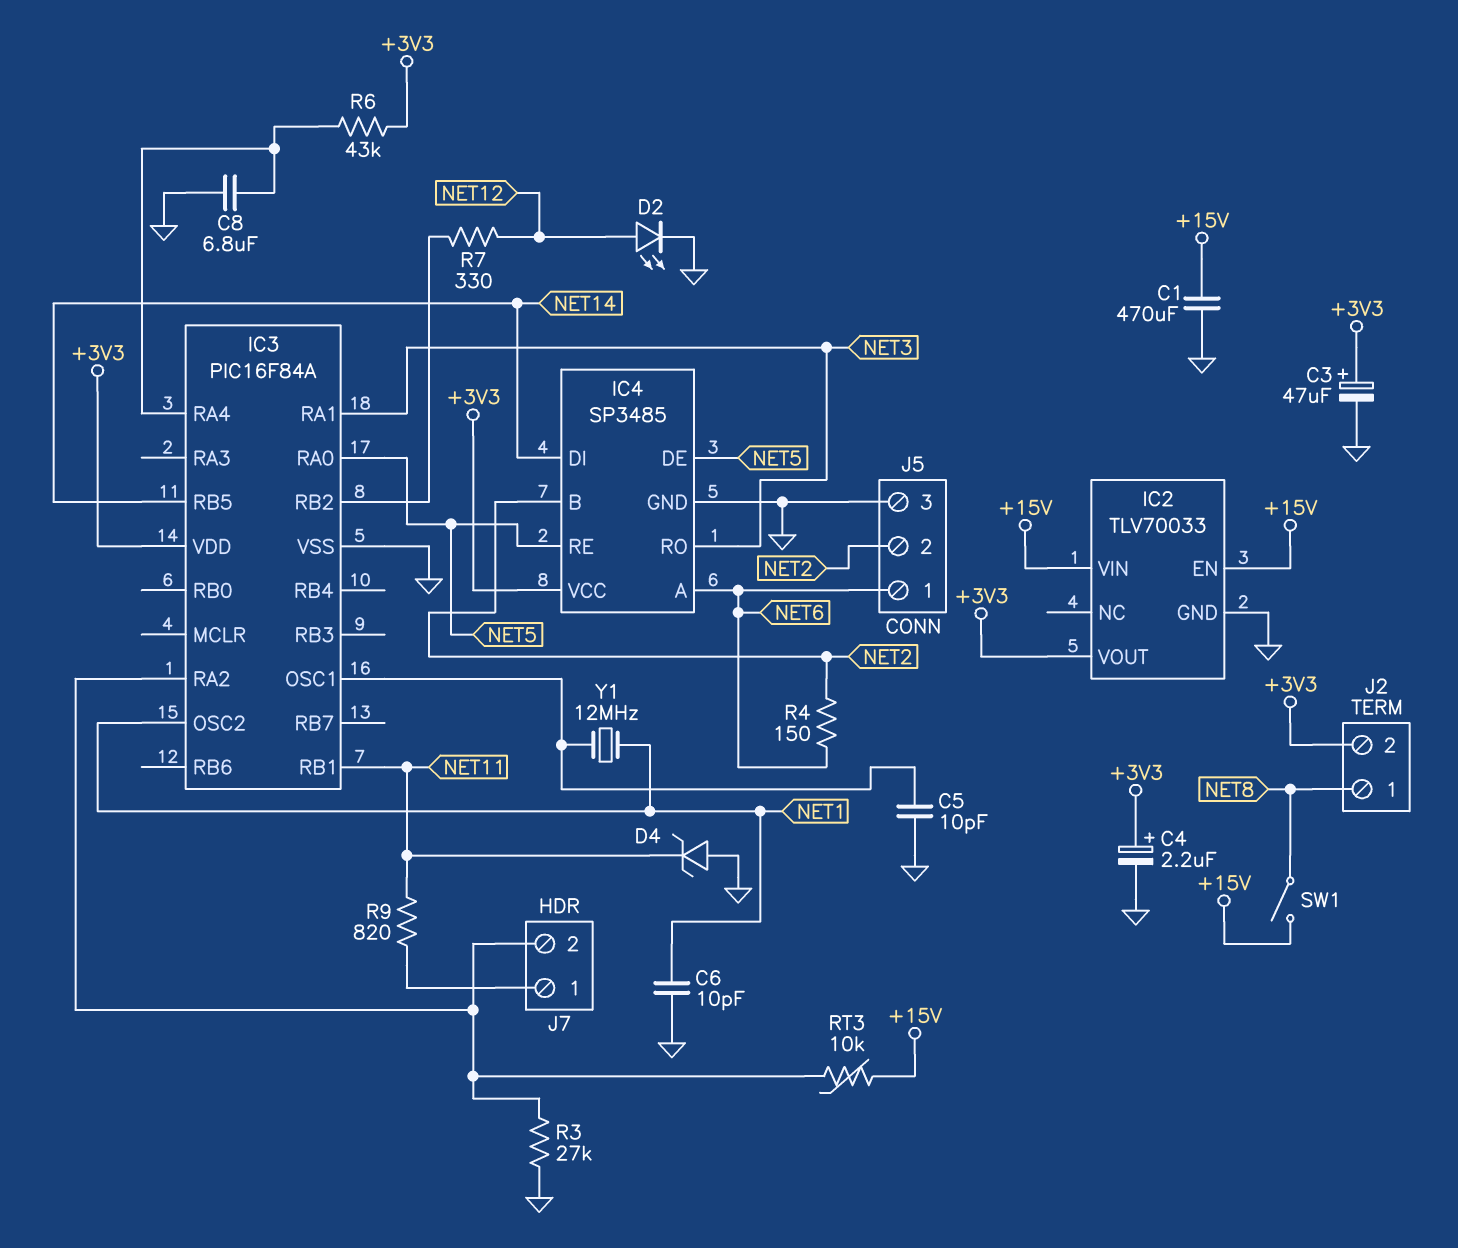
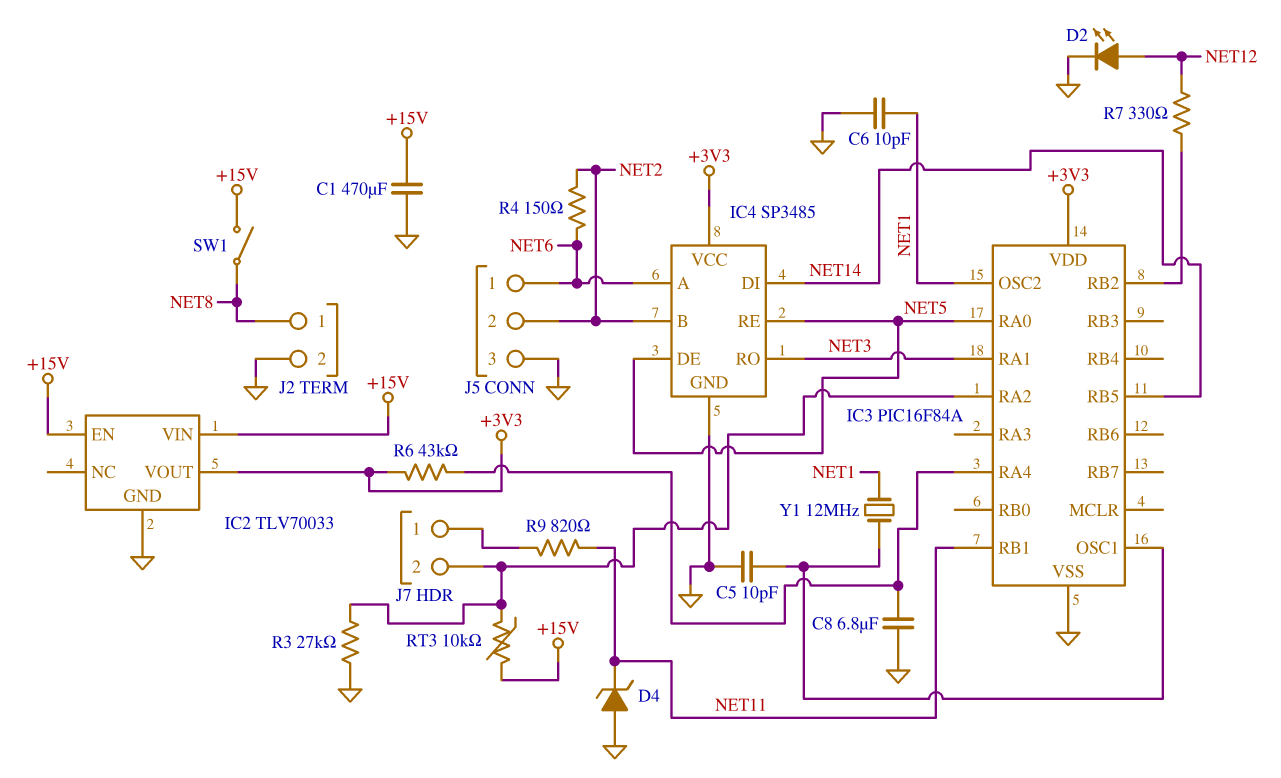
C3: 47uF (plus +3V3, minus GND) -> none
C4: 2.2uF (plus +3V3, minus GND) -> none
J2 pin 2: +3V3 -> GND

